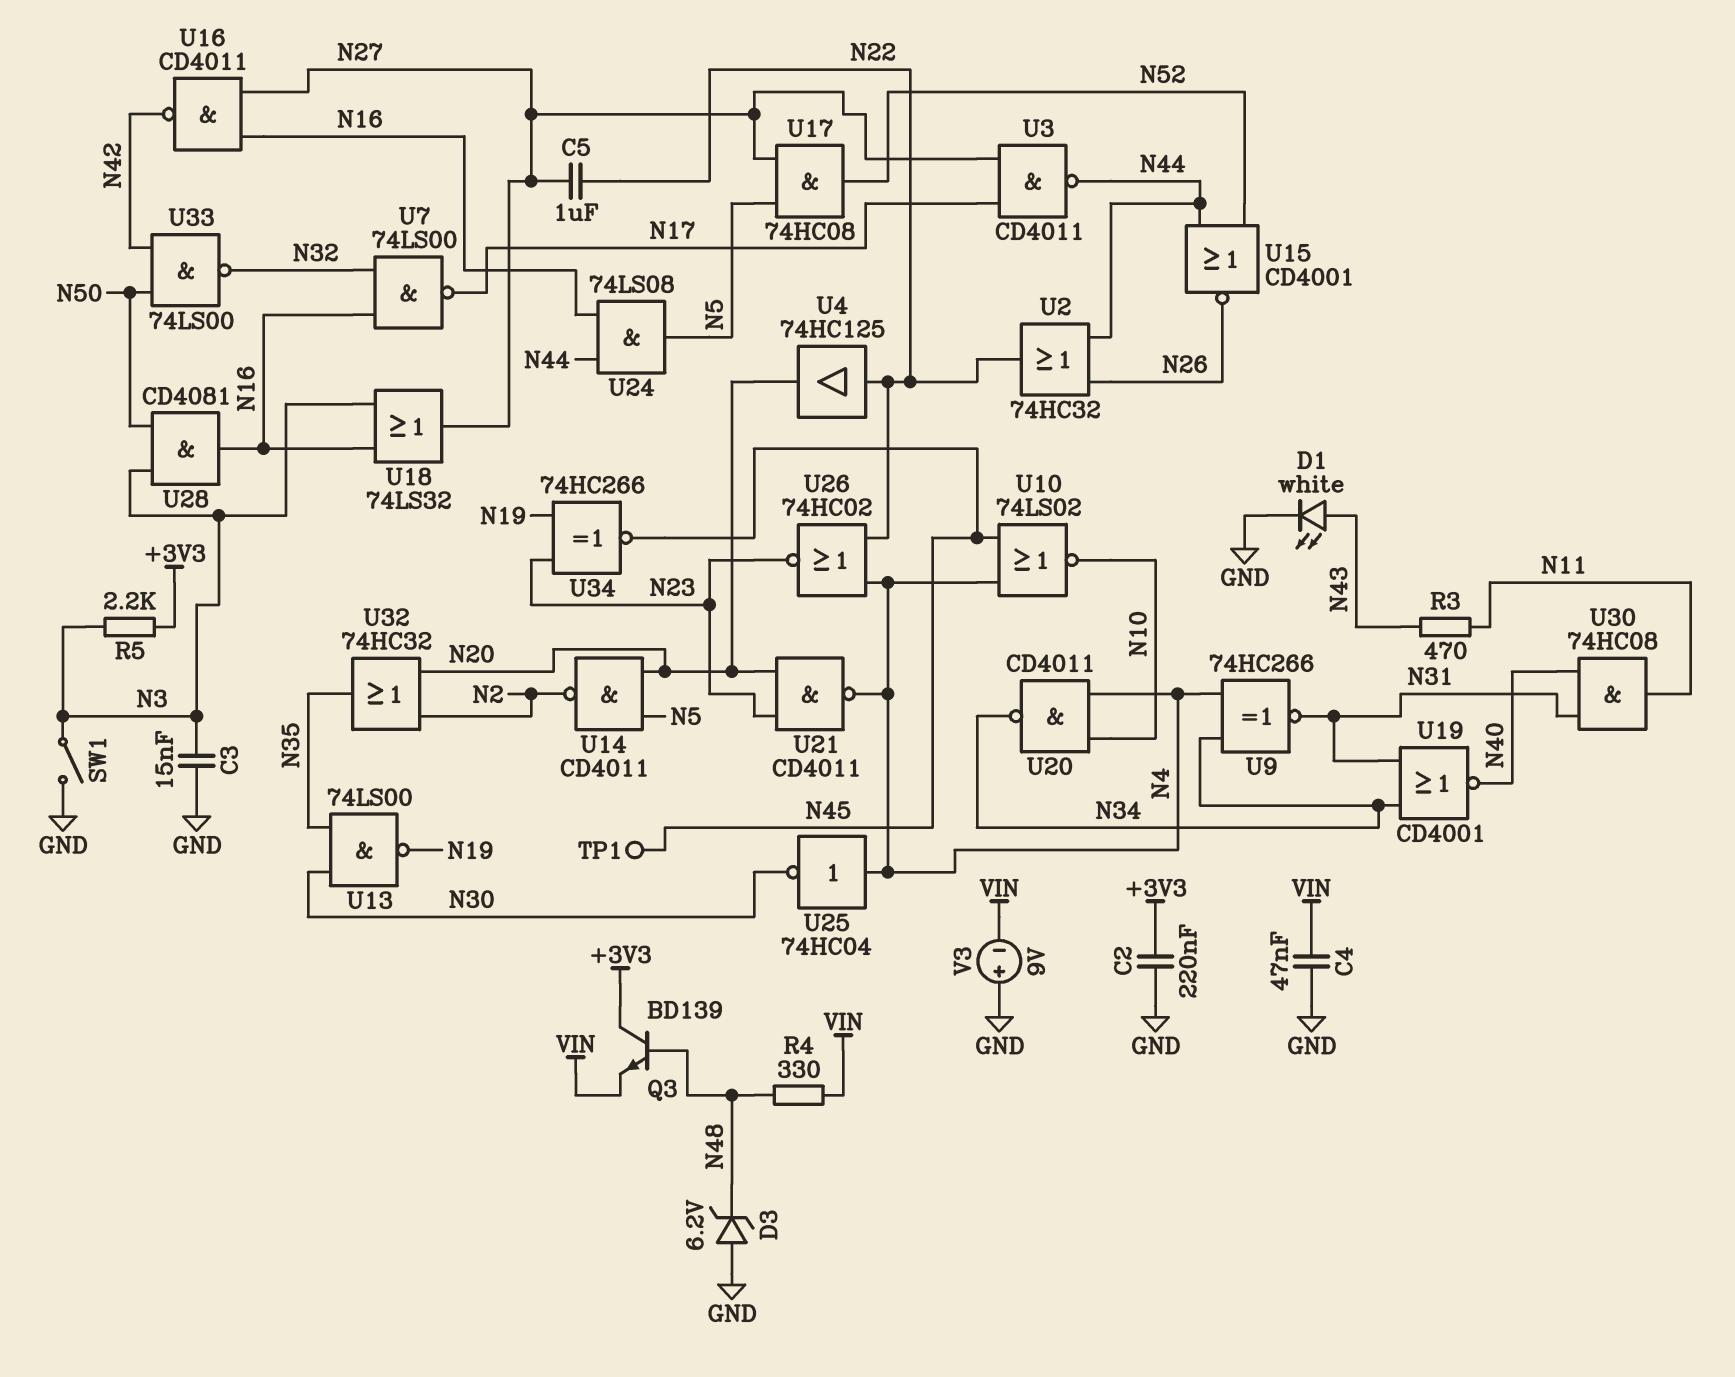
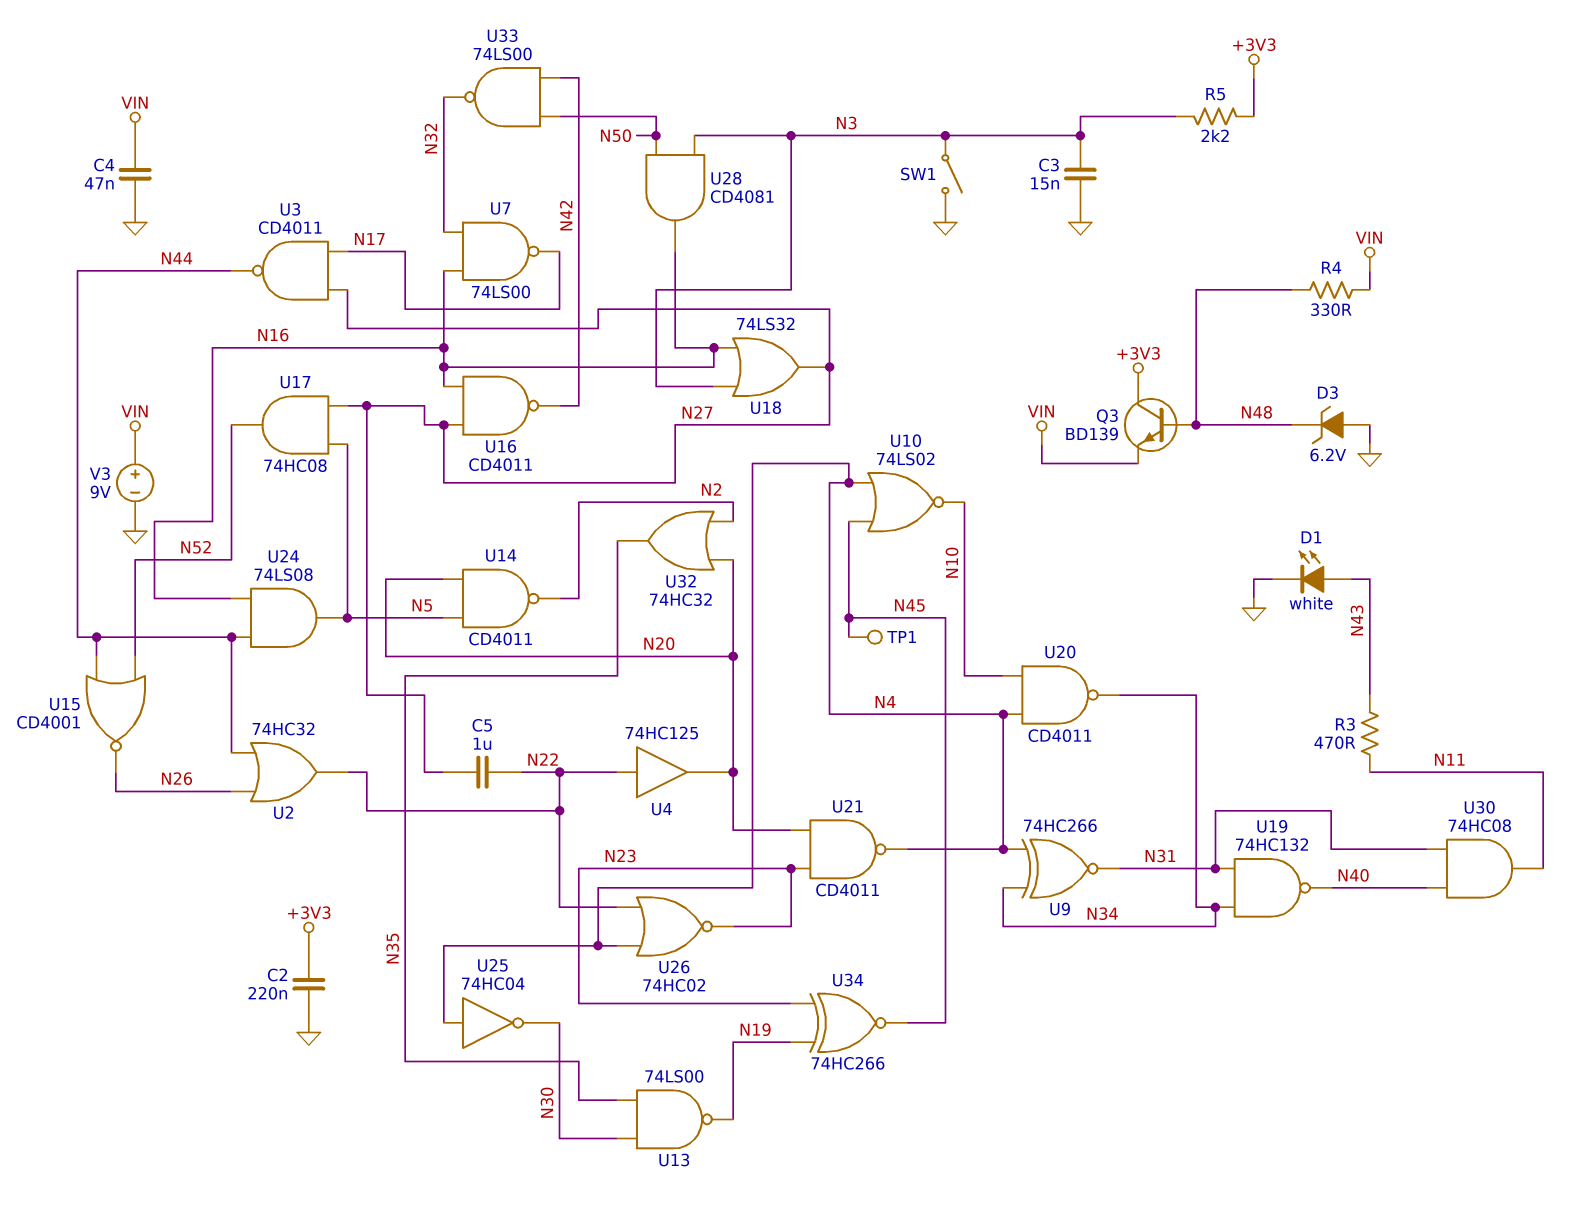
U19: NOR CD4001 (in N31, in N34, out N40) -> NAND 74HC132 (in N31, in N34, out N40)
V3: 9V (plus GND, minus VIN) -> 9V (plus VIN, minus GND)

